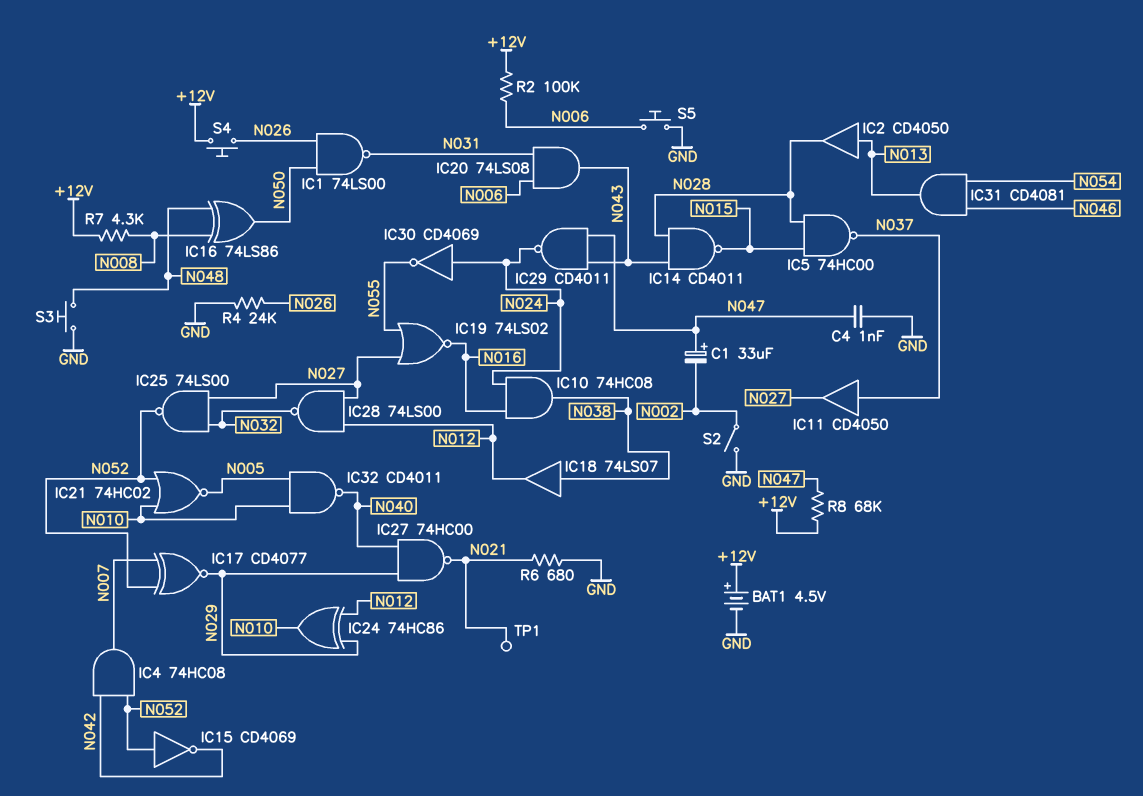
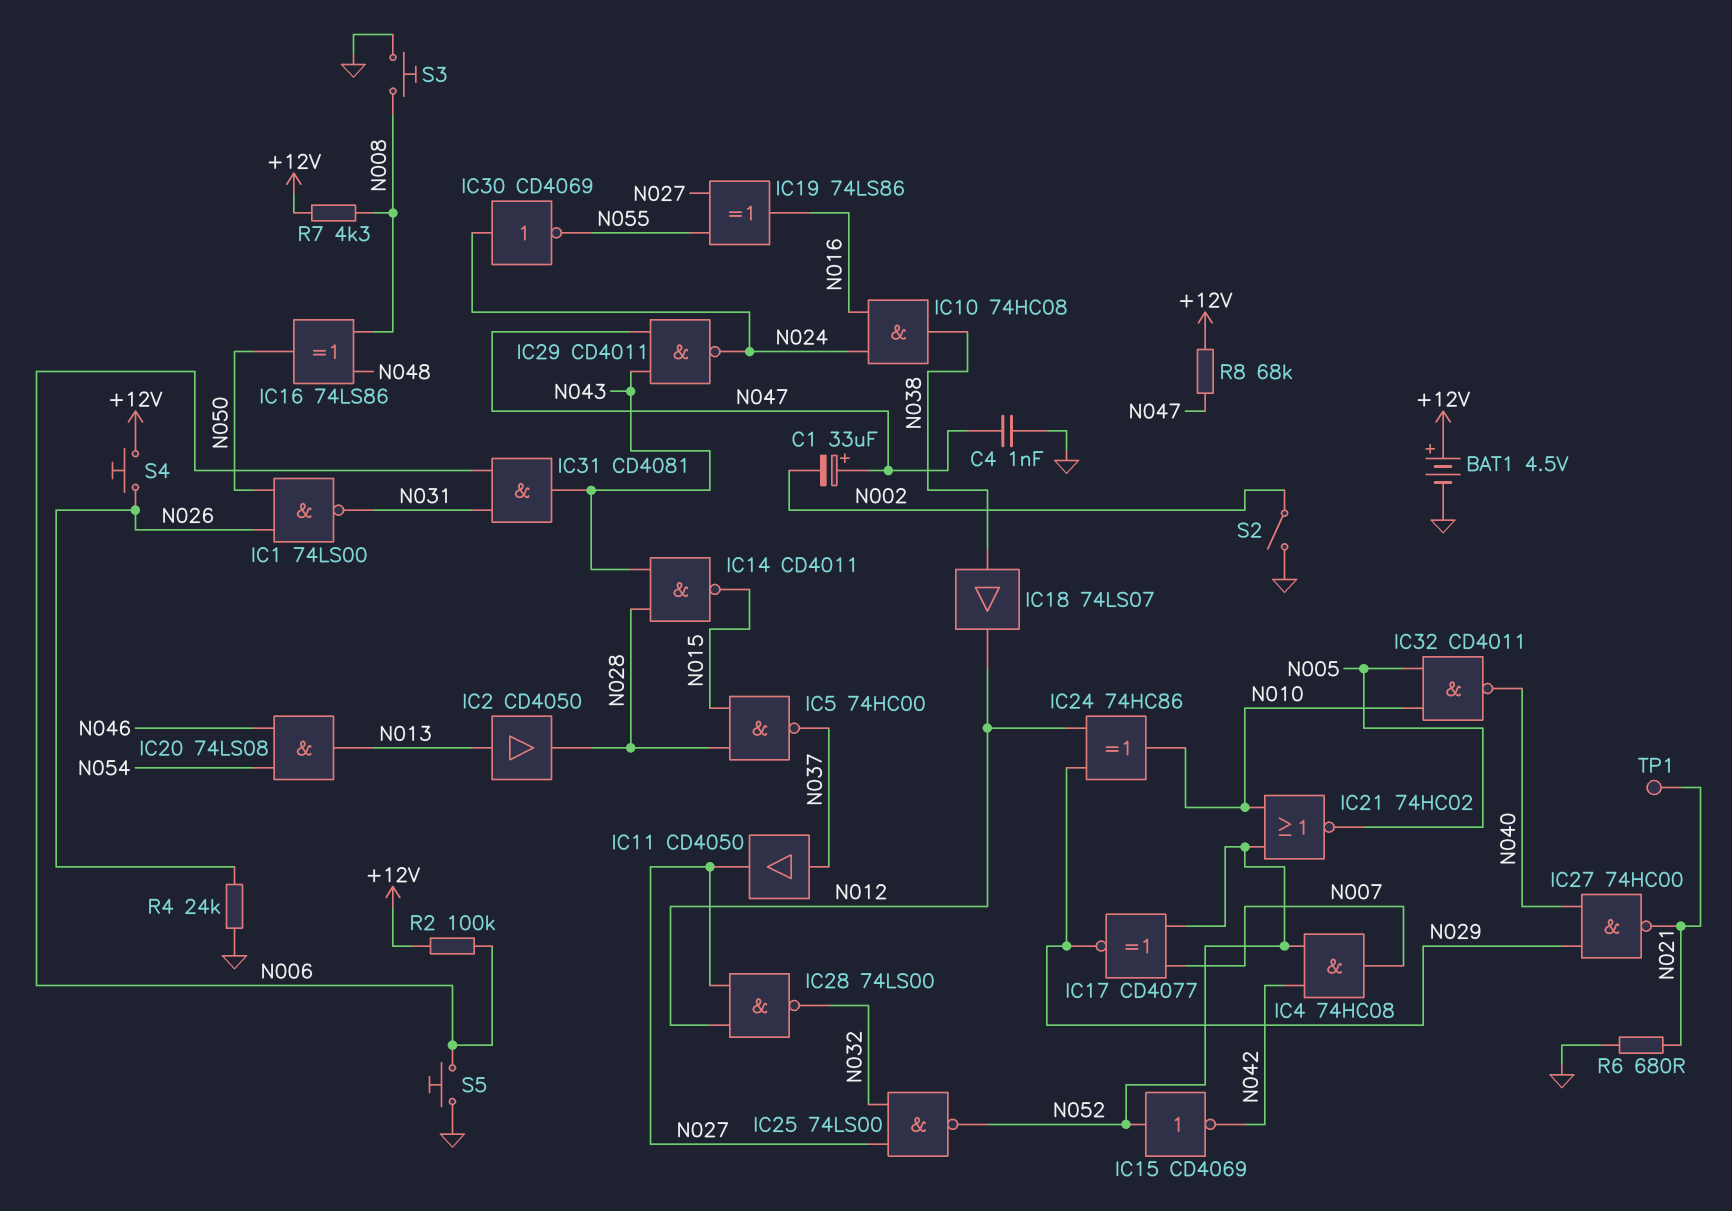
IC19: NOR 74LS02 (in N027, in N055, out N016) -> XOR 74LS86 (in N027, in N055, out N016)
IC20: AND 74LS08 (in N006, in N031, out N043) -> AND 74LS08 (in N046, in N054, out N013)
IC31: AND CD4081 (in N046, in N054, out N013) -> AND CD4081 (in N006, in N031, out N043)
S3: button (GND, N048) -> button (GND, N008)

